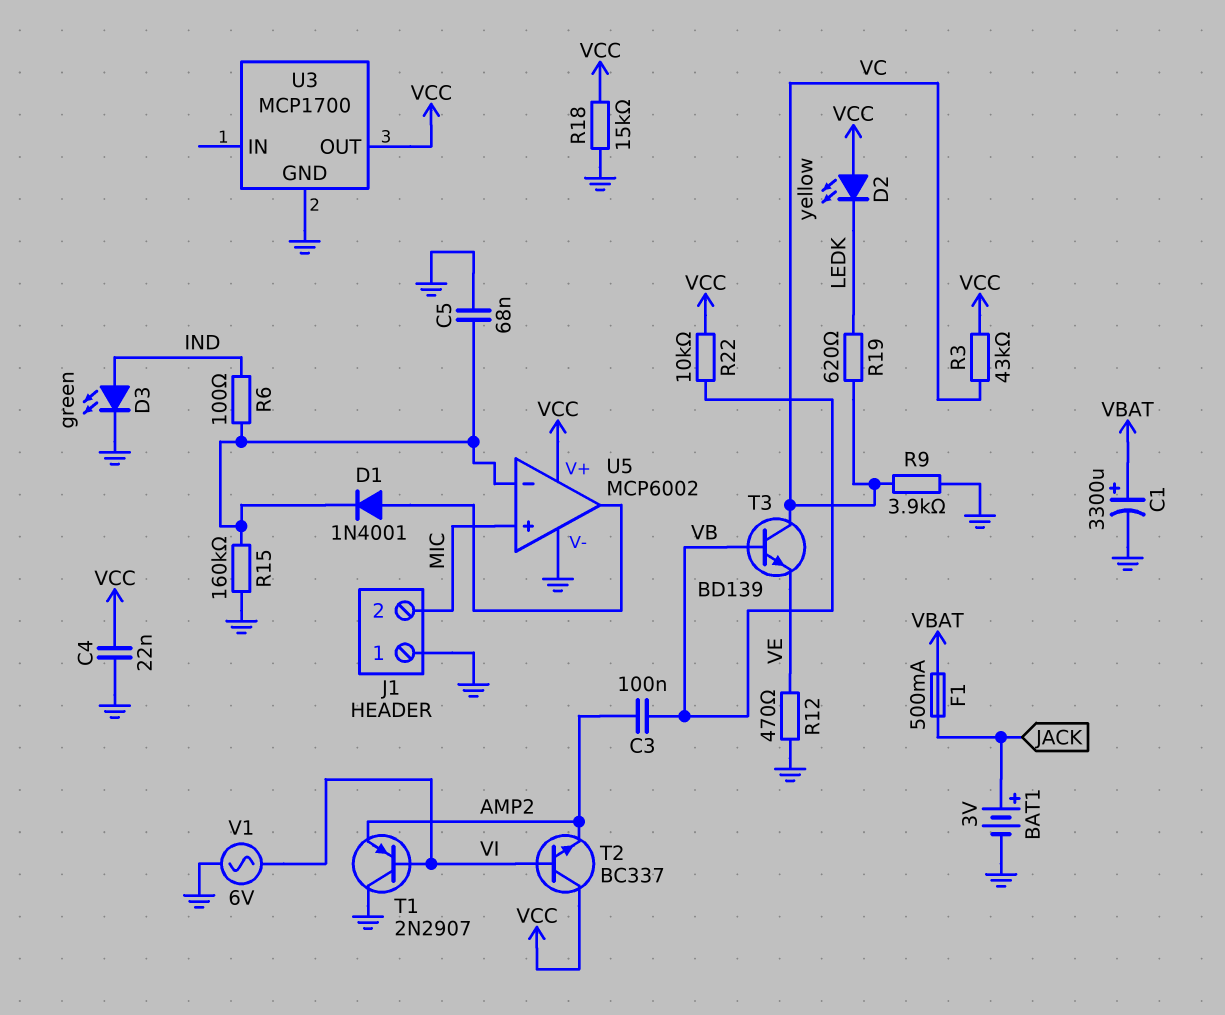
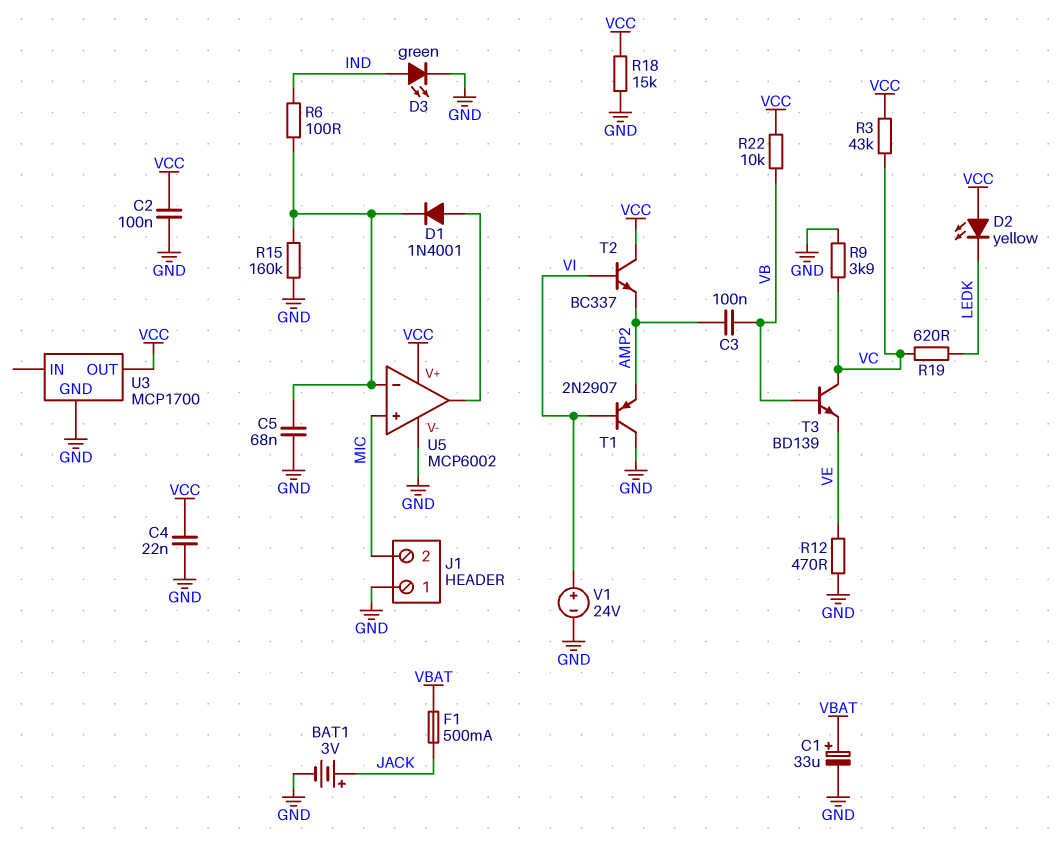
C1: 3300uF (plus VBAT, minus GND) -> 33uF (plus VBAT, minus GND)
C2: none -> 100nF (GND, VCC)
V1: AC 6V (GND, VI) -> 24V (plus VI, minus GND)

